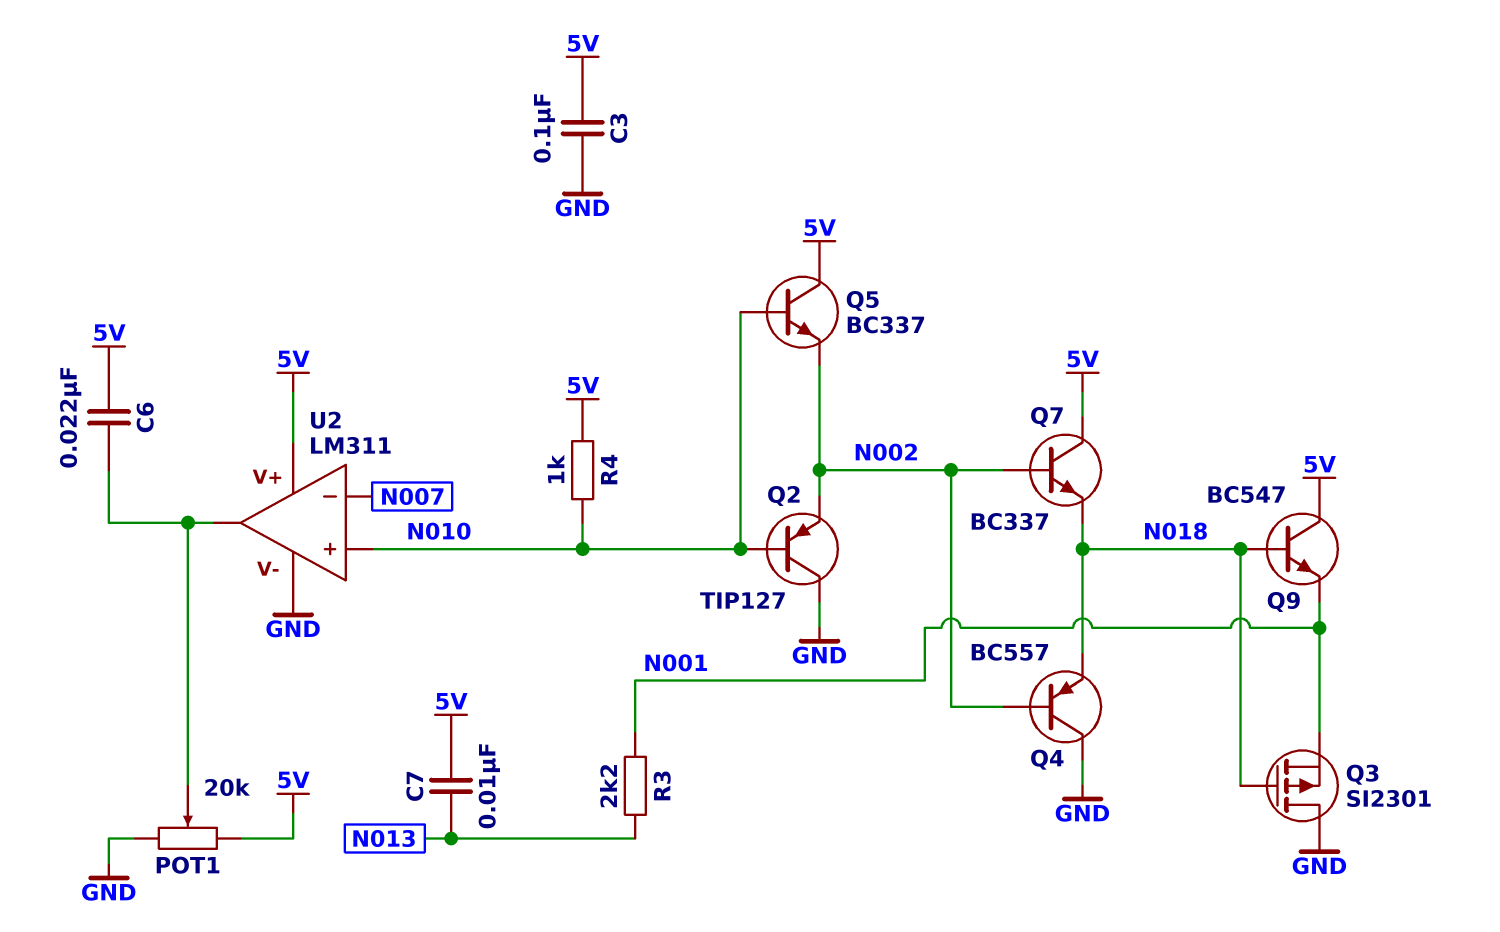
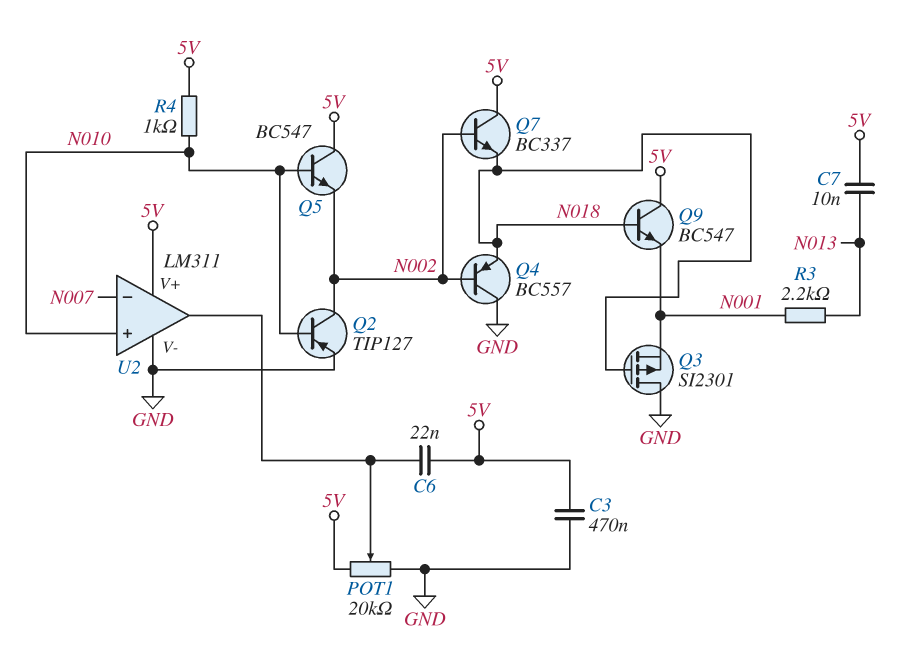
C3: 100nF (5V, GND) -> 470nF (5V, GND)
Q2: PNP TIP127 (B N010, C GND, E N002) -> PNP TIP127 (B N010, C N002, E GND)
Q5: NPN BC337 (B N010, C 5V, E N002) -> NPN BC547 (B N010, C 5V, E N002)

